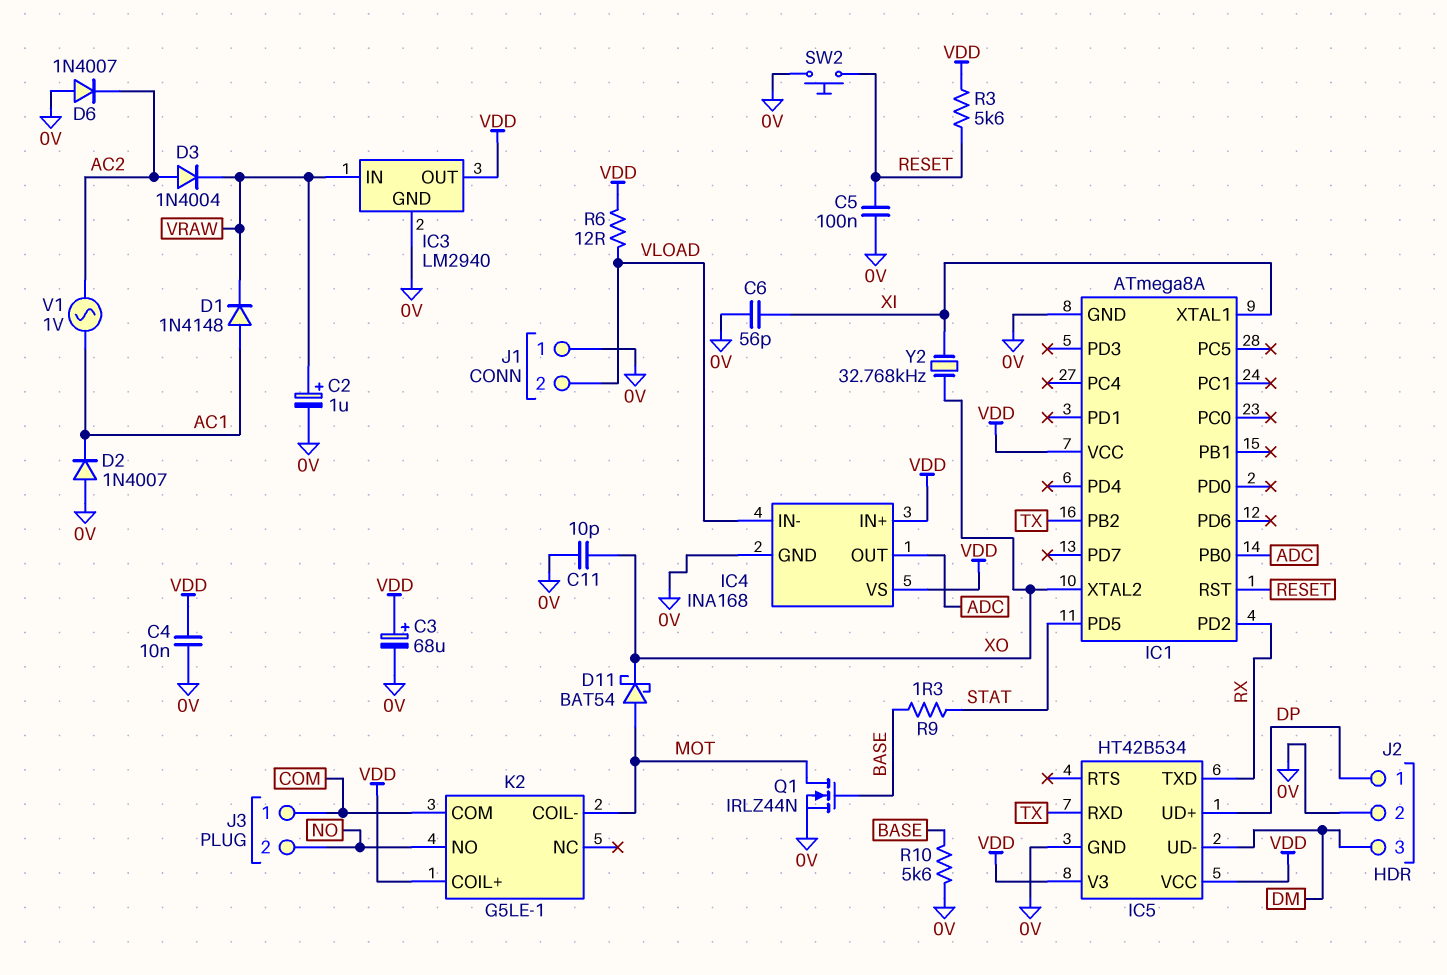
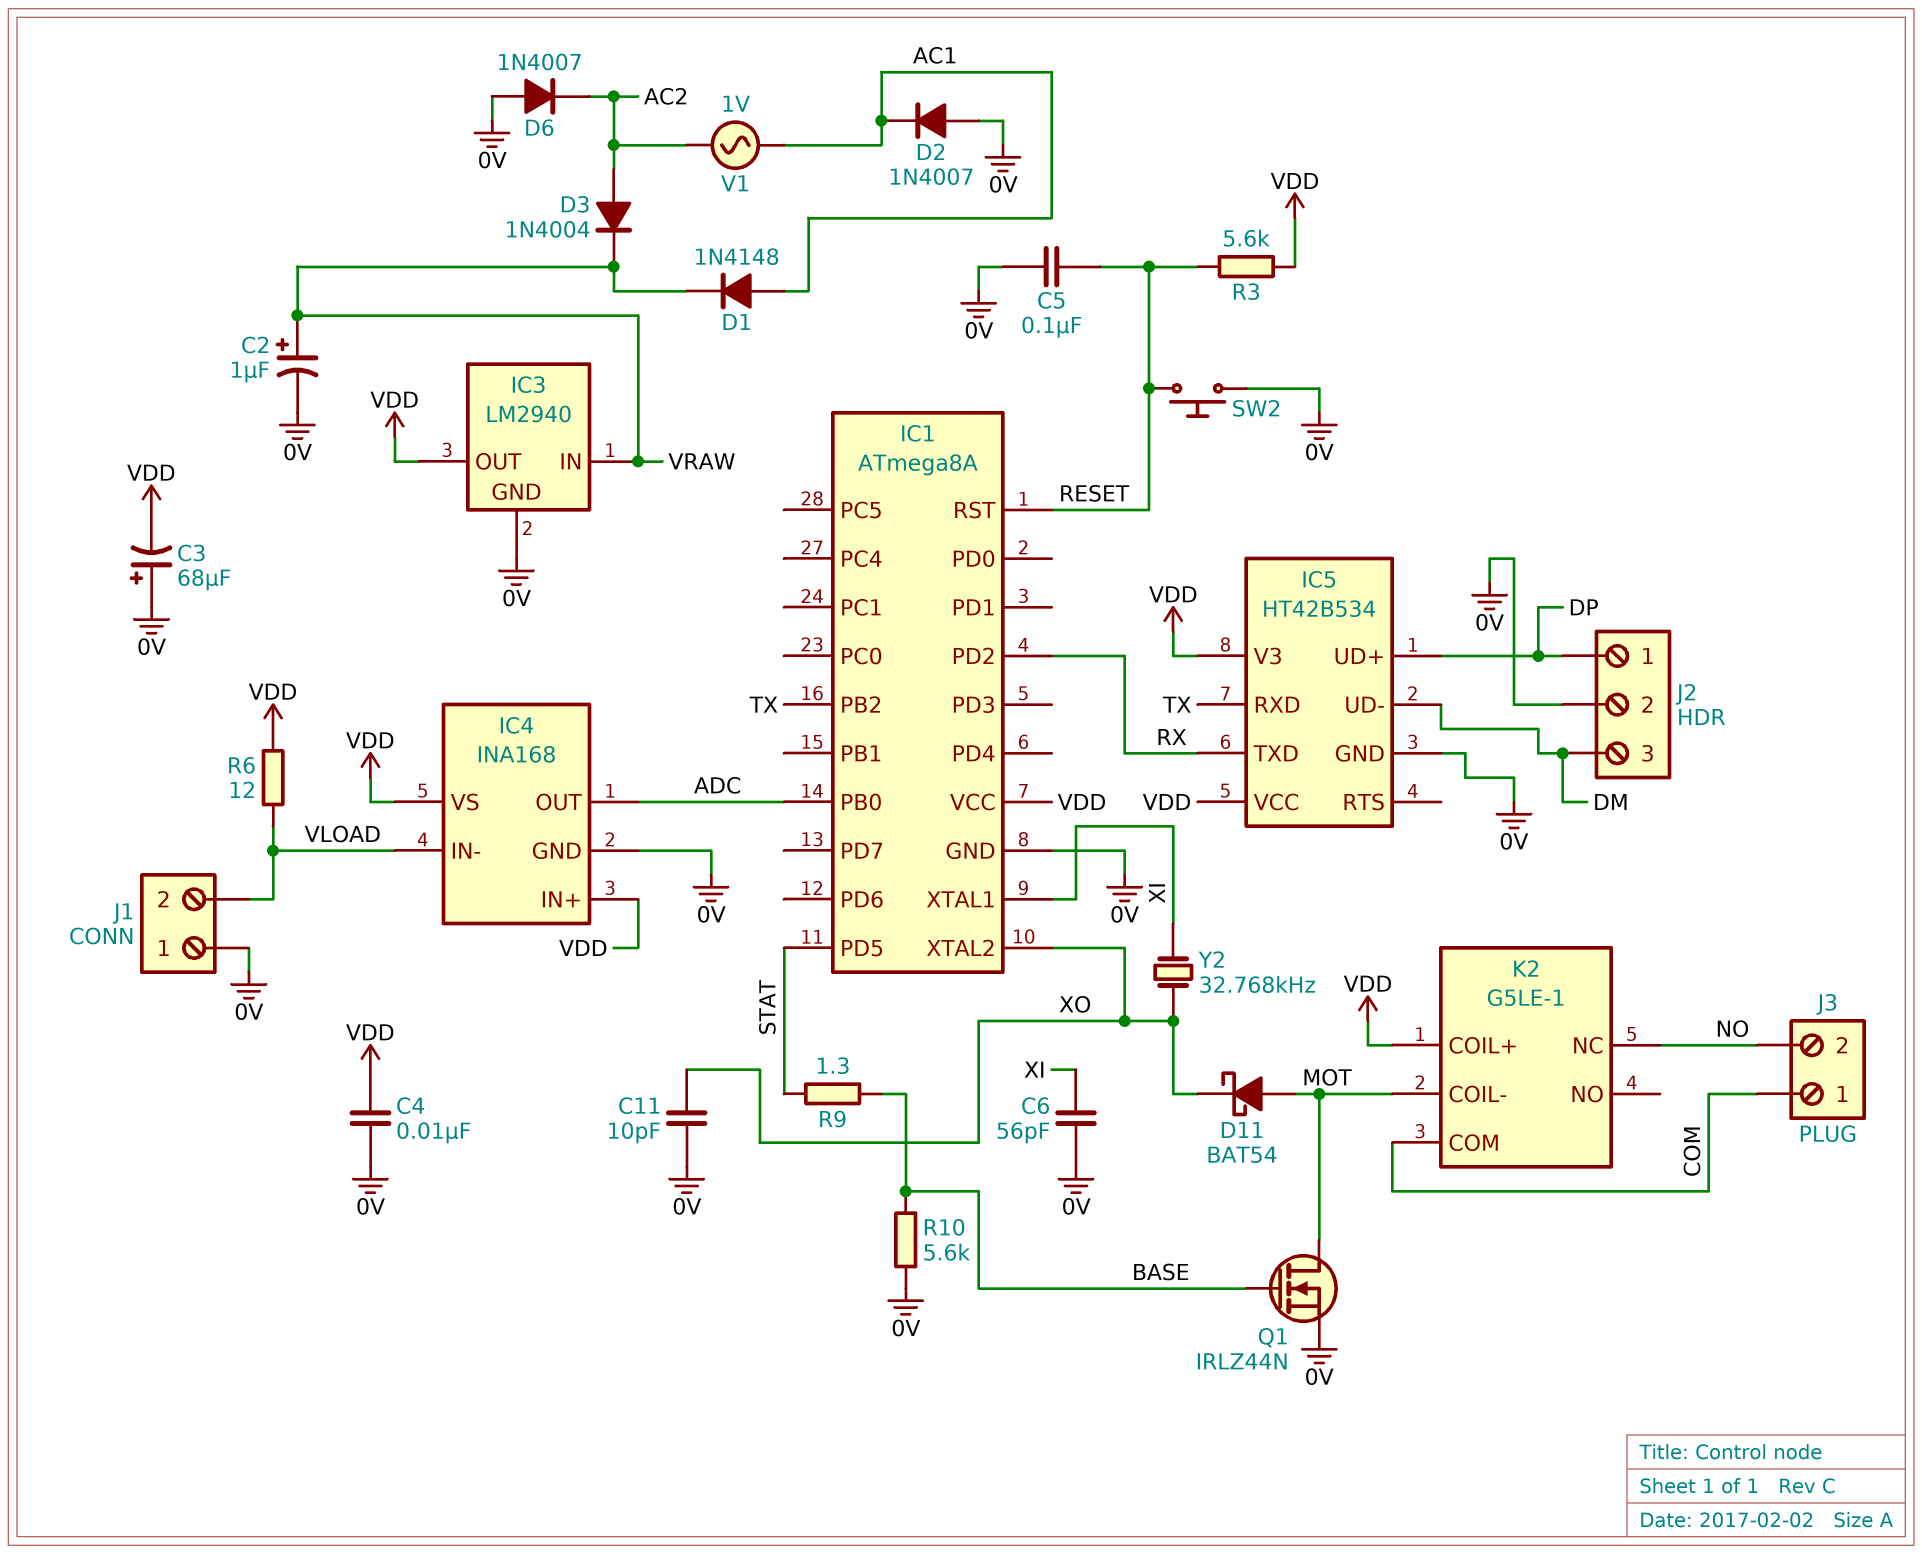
C3: 68uF (plus VDD, minus 0V) -> 68uF (plus 0V, minus VDD)
K2 pin NC: none -> NO
K2 pin NO: NO -> none

